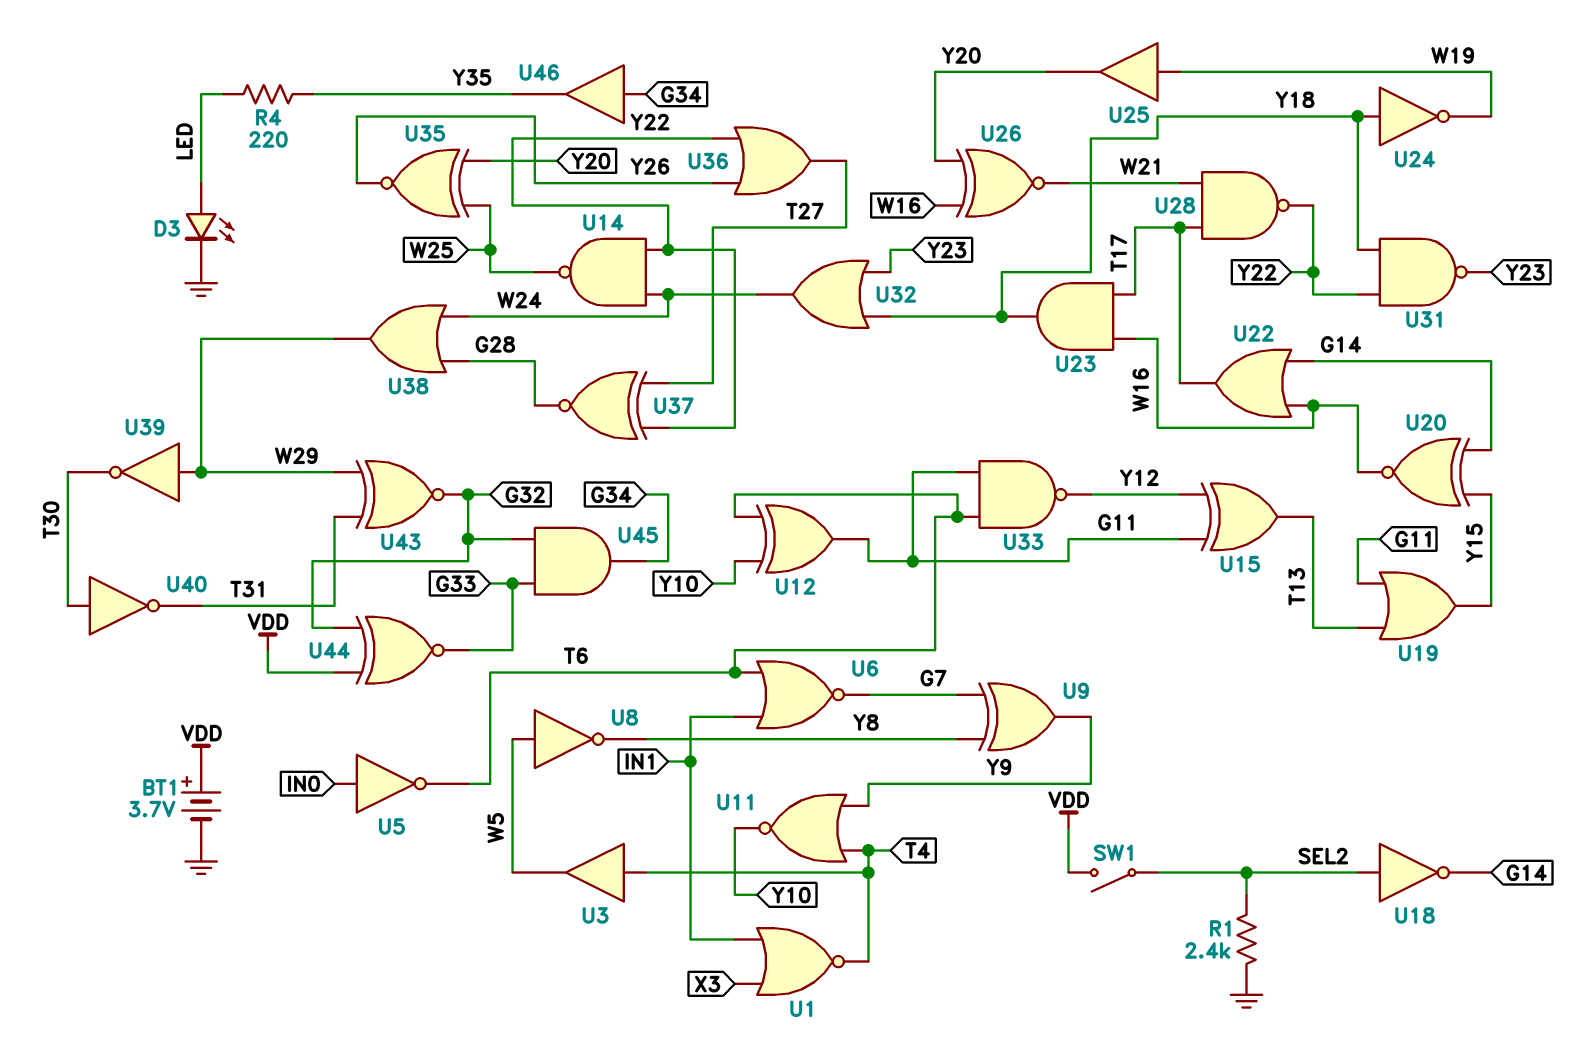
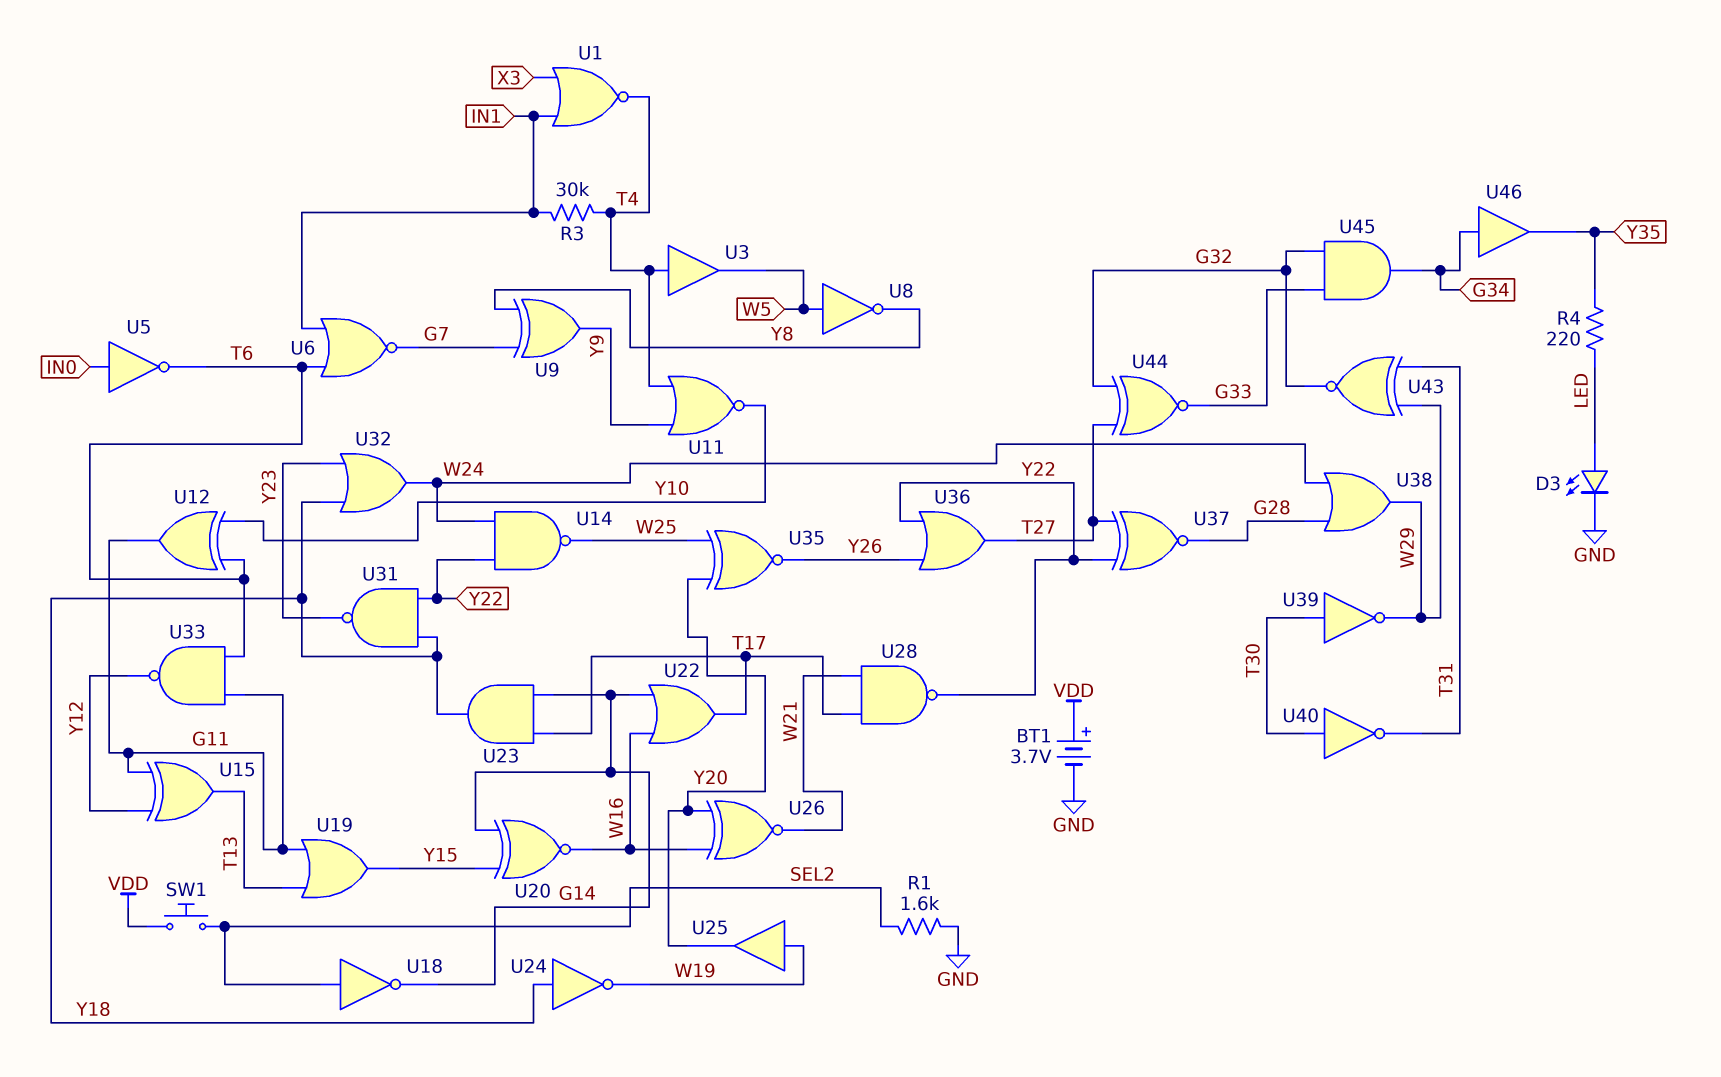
R1: 2.4k (GND, SEL2) -> 1.6k (GND, SEL2)
R3: none -> 30k (IN1, T4)
SW1: switch (SEL2, VDD) -> button (SEL2, VDD)
U23: AND (in T17, in W16, out Y18) -> AND (in G14, in T17, out Y18)
U39: NOT (in W29, out T30) -> NOT (in T30, out W29)
U44: XNOR (in G32, in VDD, out G33) -> XNOR (in G32, in T27, out G33)

